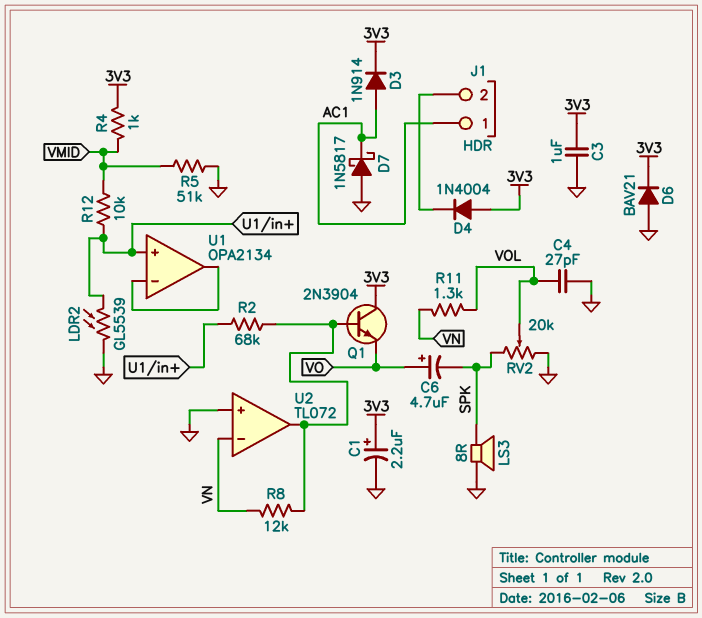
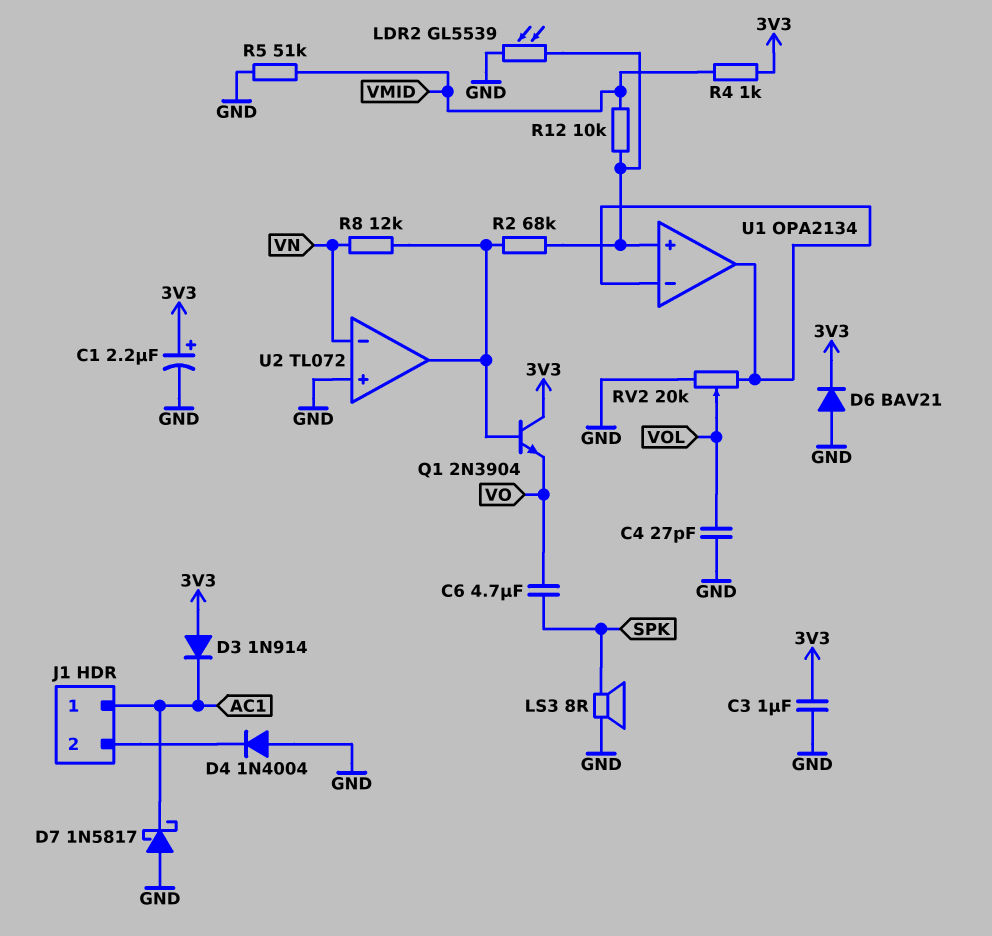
C6: 4.7uF (plus VO, minus SPK) -> 4.7uF (SPK, VO)
D3: diode 1N914 (A AC1, K 3V3) -> diode 1N914 (A 3V3, K AC1)
D4: diode 1N4004 (A 3V3, K J1/2) -> diode 1N4004 (A GND, K J1/2)
R11: 1.3k (VN, VOL) -> none
RV2: 20k (GND, SPK, wiper VOL) -> 20k (GND, U1/in-, wiper VOL)

